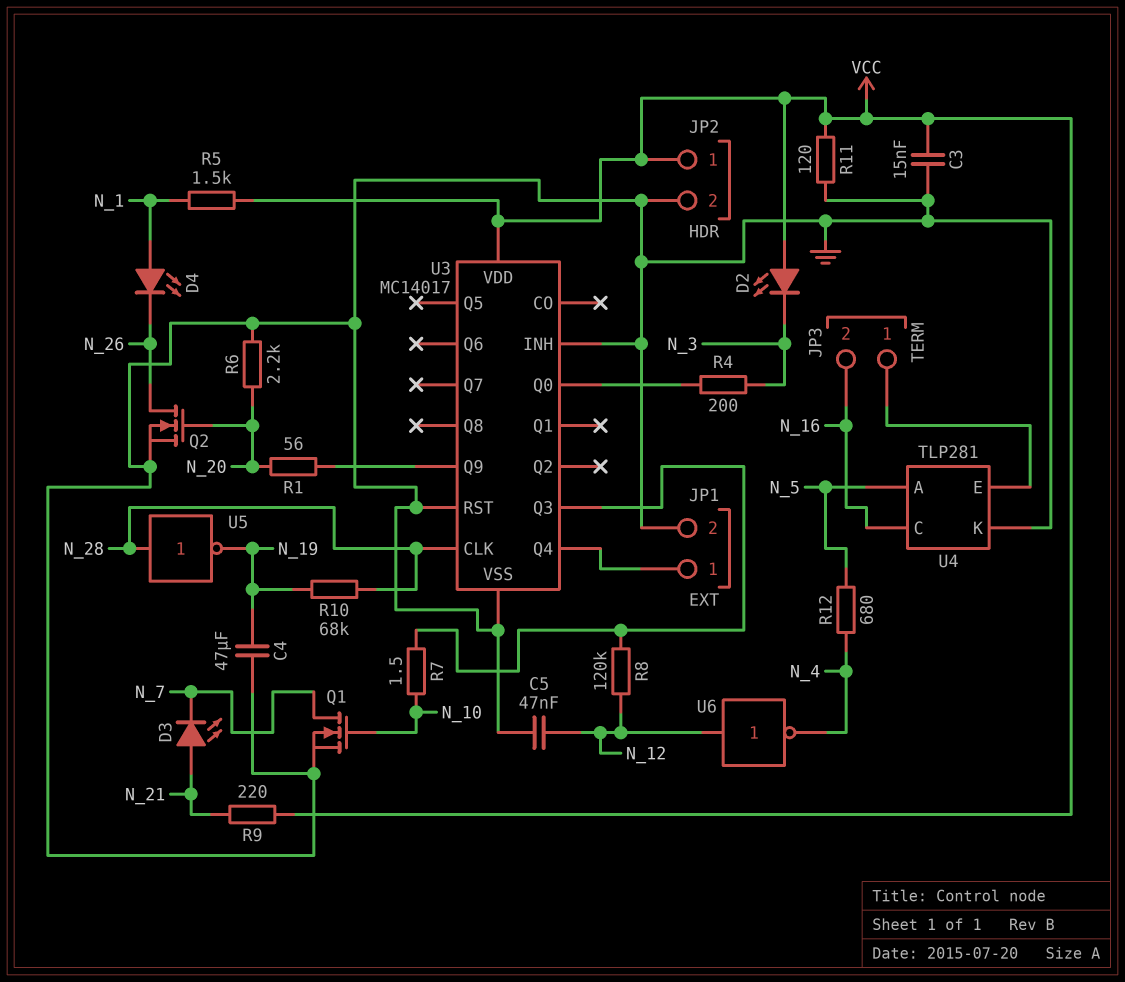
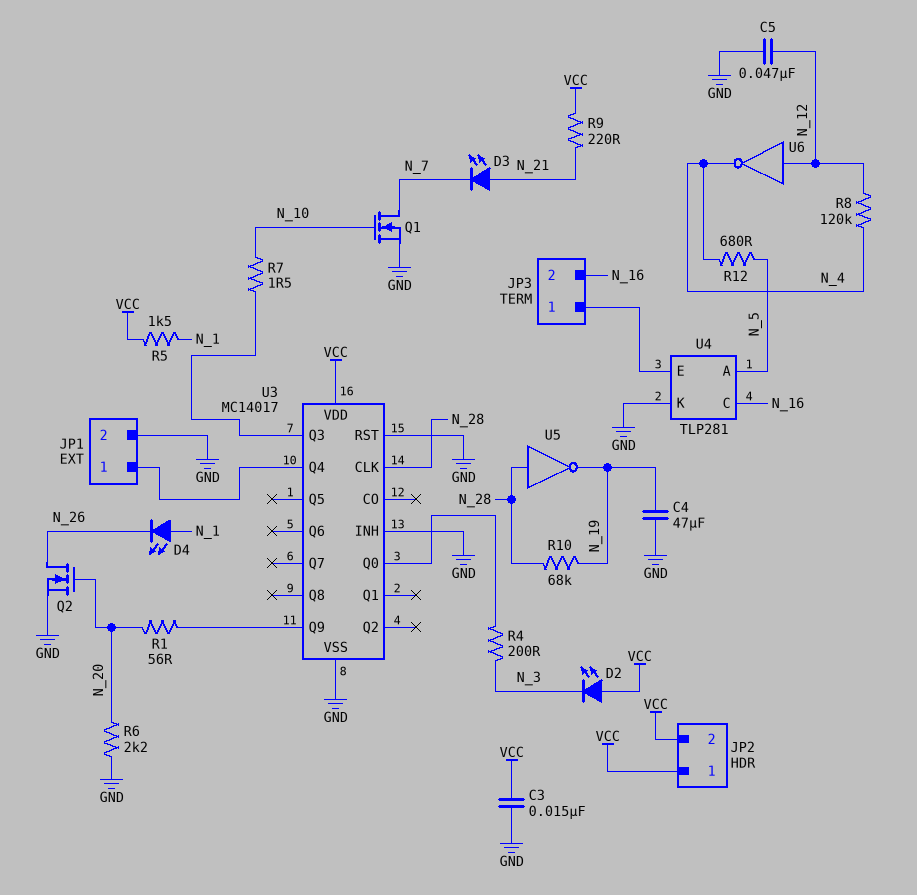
JP2 pin 2: GND -> VCC
R8: 120k (N_12, U3/Q3) -> 120k (N_4, N_12)
R11: 120 (GND, VCC) -> none

